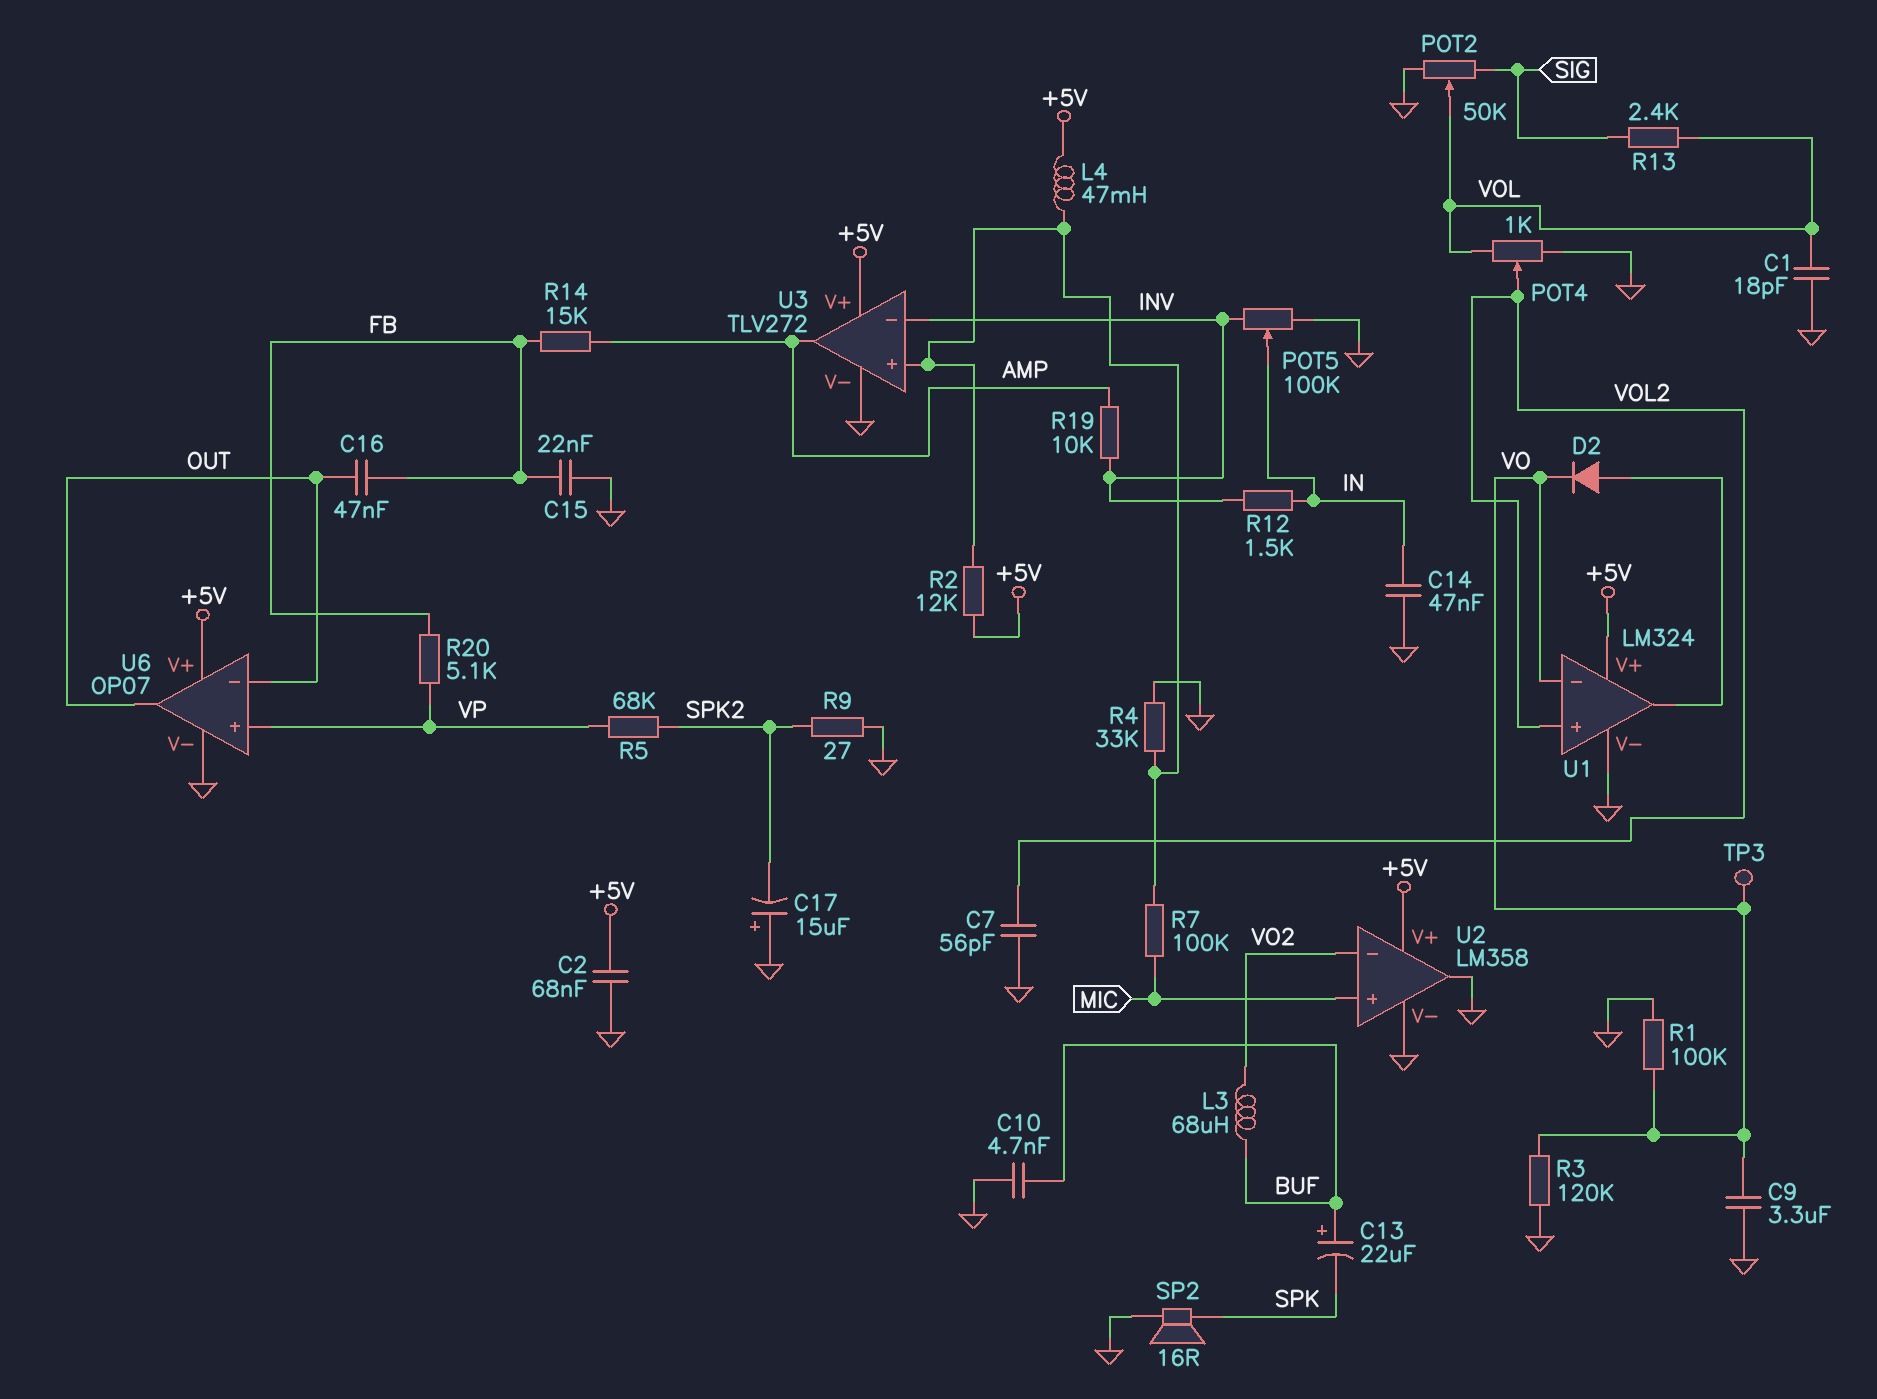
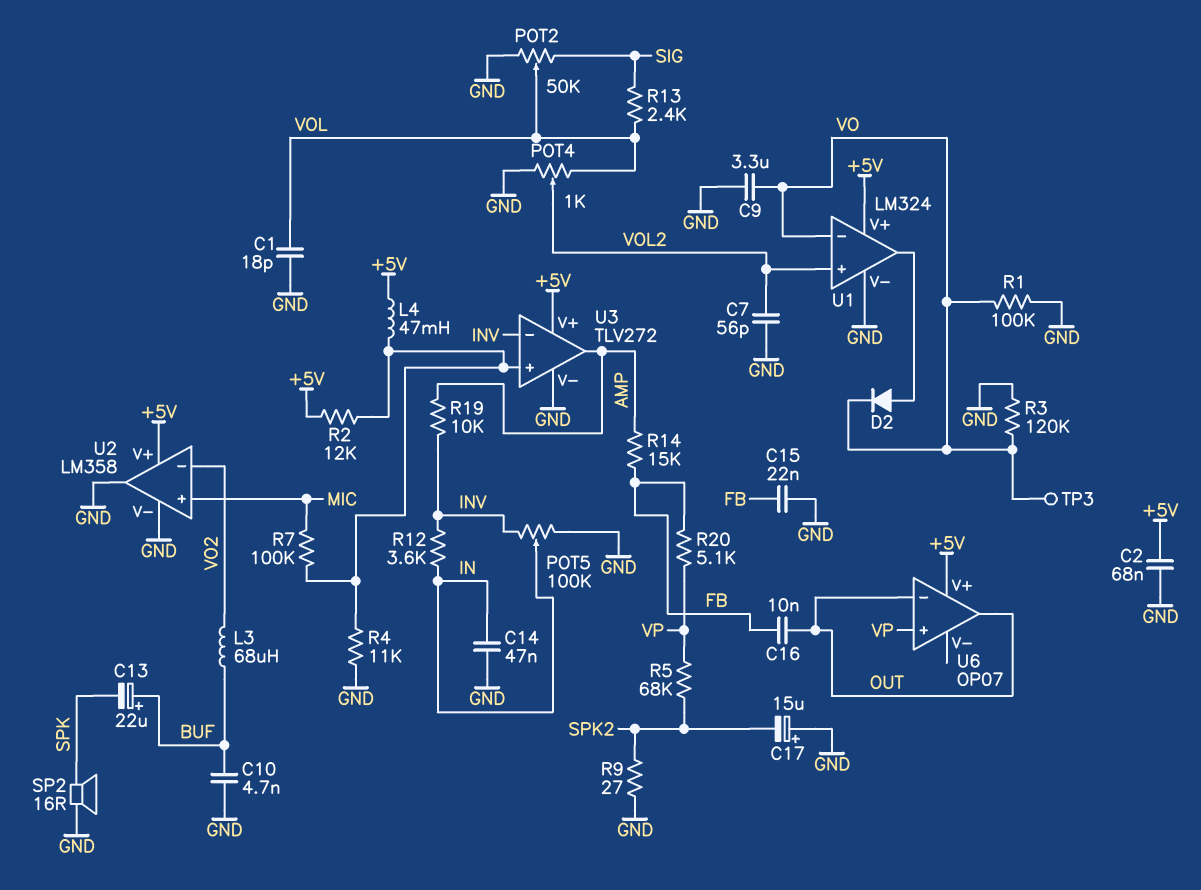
C16: 47nF (FB, OUT) -> 10nF (FB, OUT)
R4: 33k (GND, U3/in+) -> 11k (GND, U3/in+)
R12: 1.5k (IN, INV) -> 3.6k (IN, INV)
U6 pin V-: GND -> none

